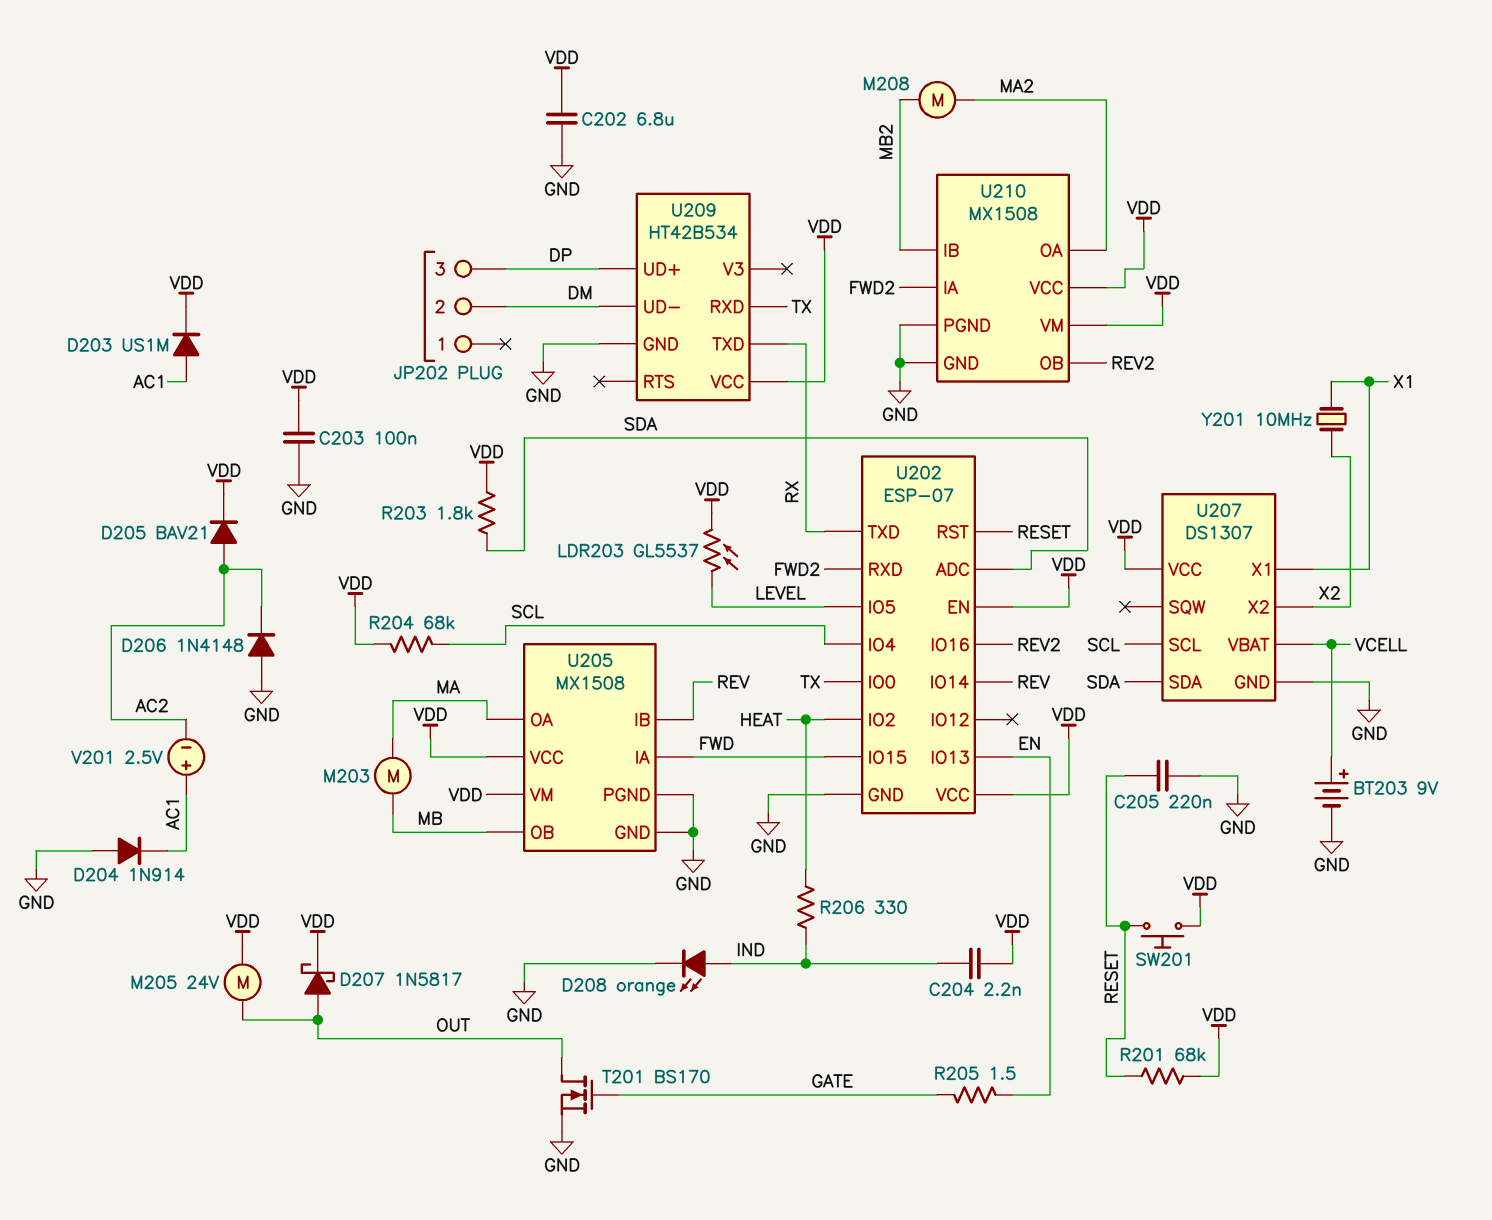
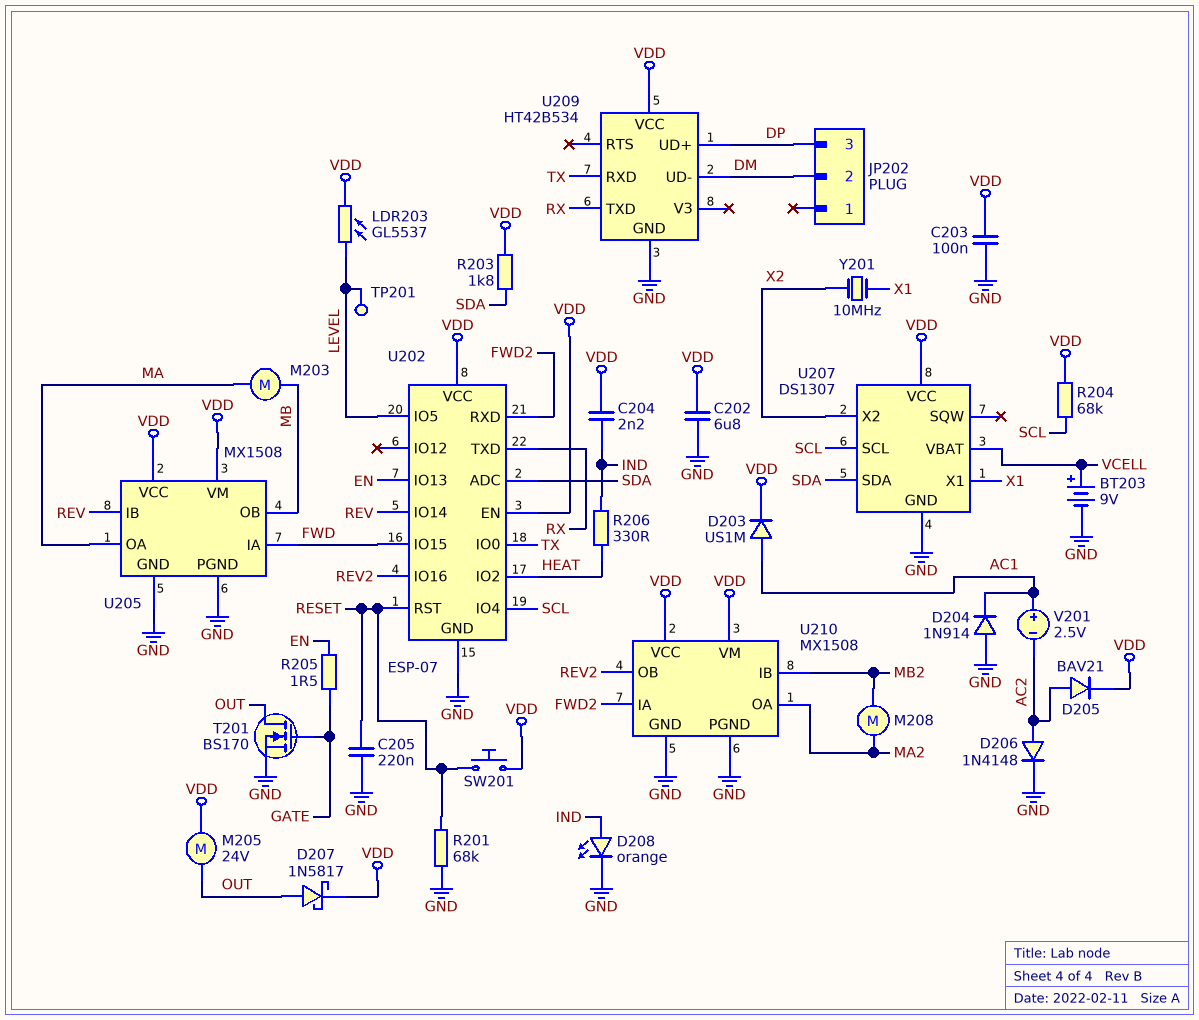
D206: diode 1N4148 (A GND, K AC2) -> diode 1N4148 (A AC2, K GND)
R201: 68k (RESET, VDD) -> 68k (GND, RESET)
TP201: none -> test point (LEVEL)

